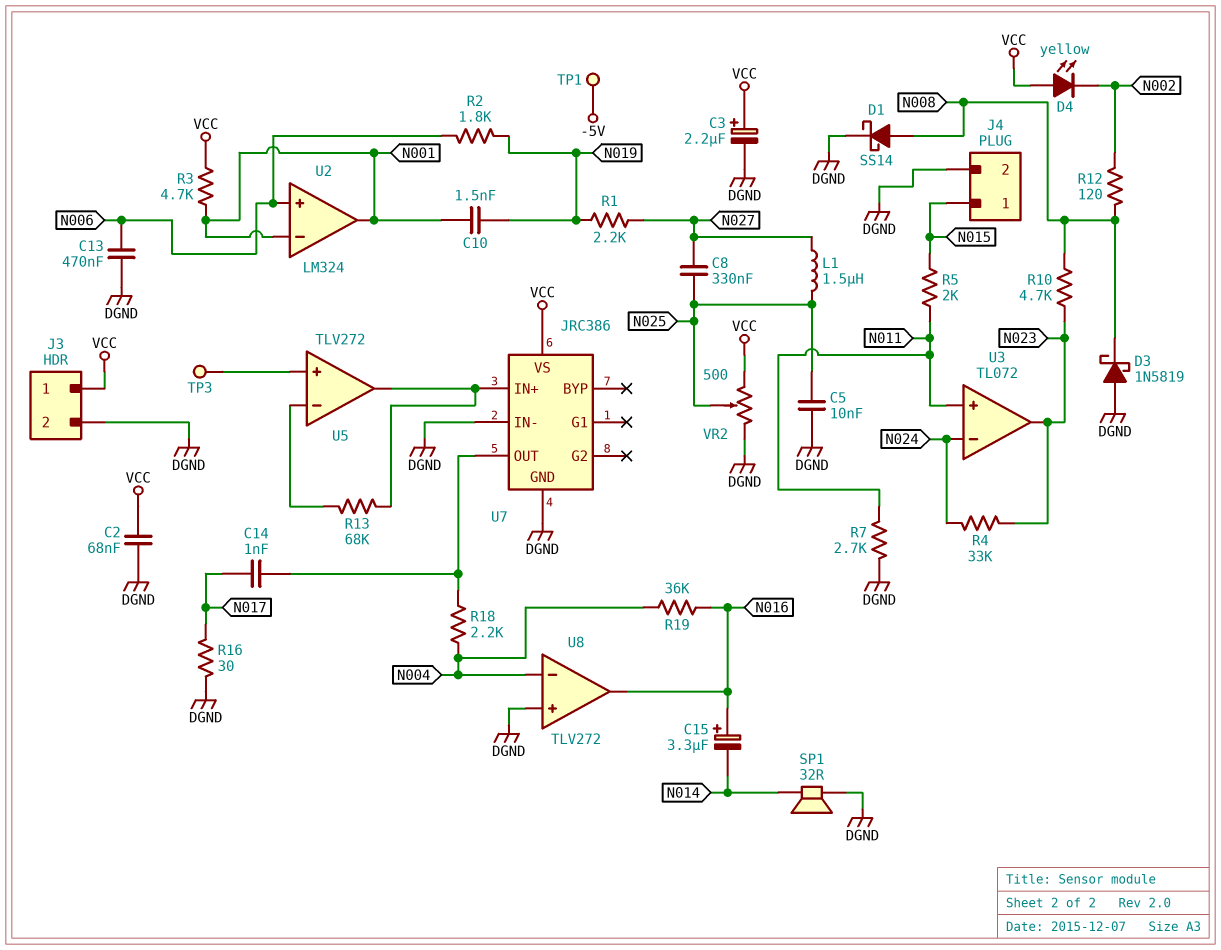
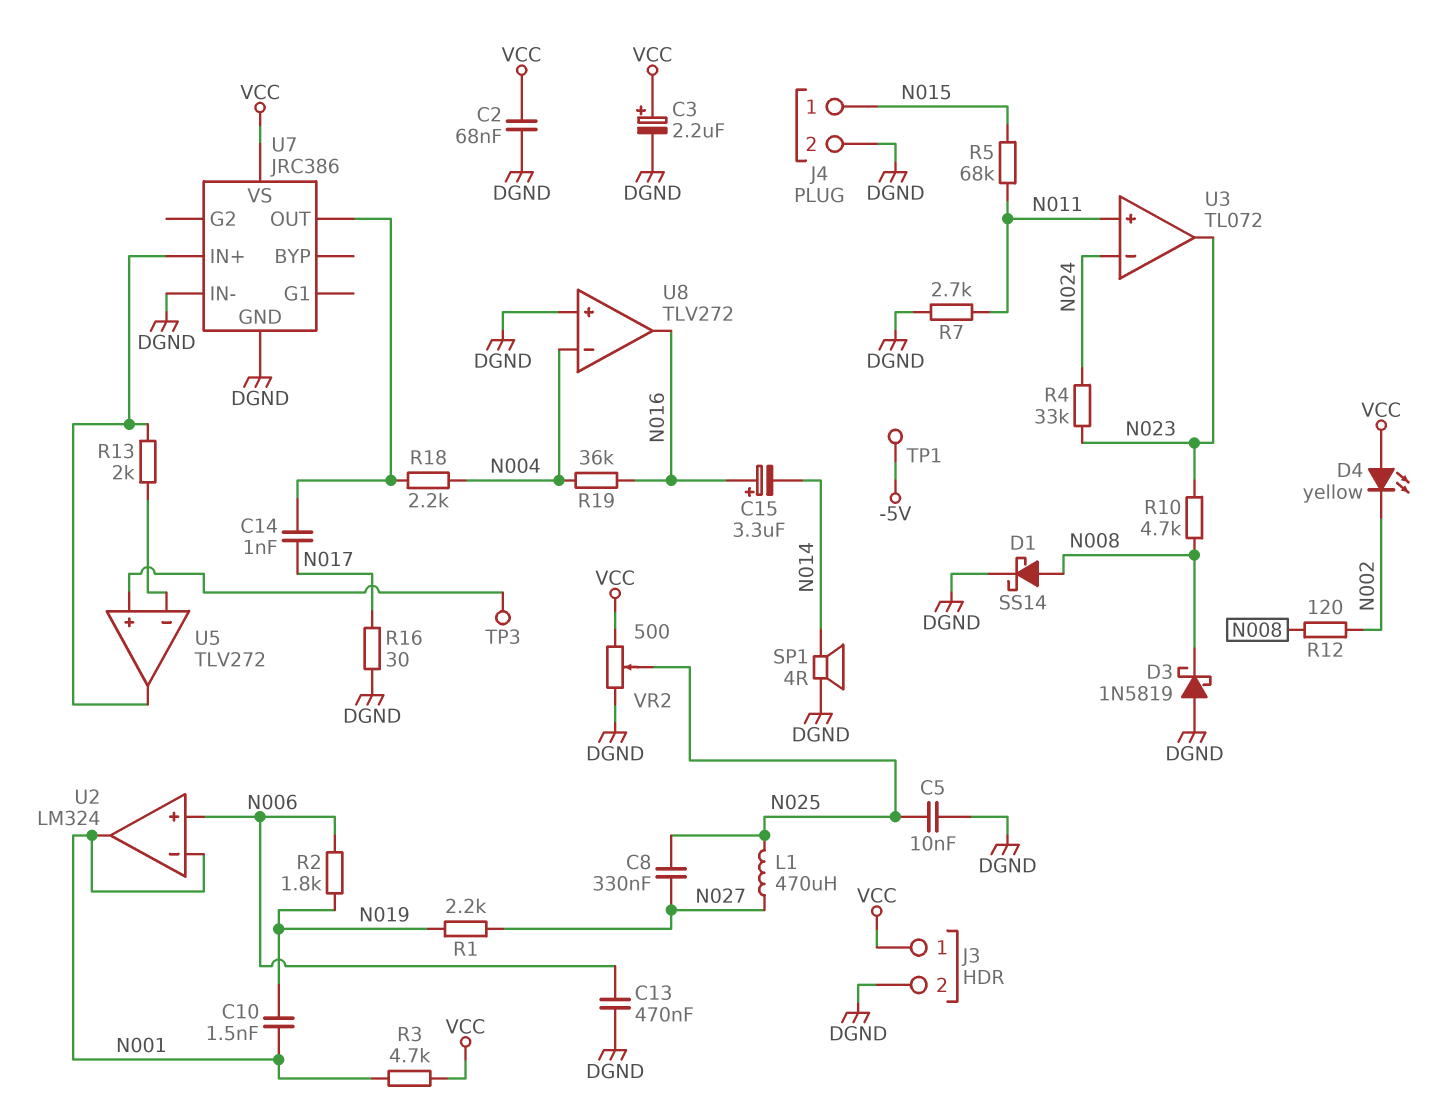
L1: 1.5uH (N025, N027) -> 470uH (N025, N027)
R5: 2k (N011, N015) -> 68k (N011, N015)
R13: 68k (U5/in-, U5/out) -> 2k (U5/in-, U5/out)
SP1: speaker 32R (DGND, N014) -> speaker 4R (DGND, N014)

